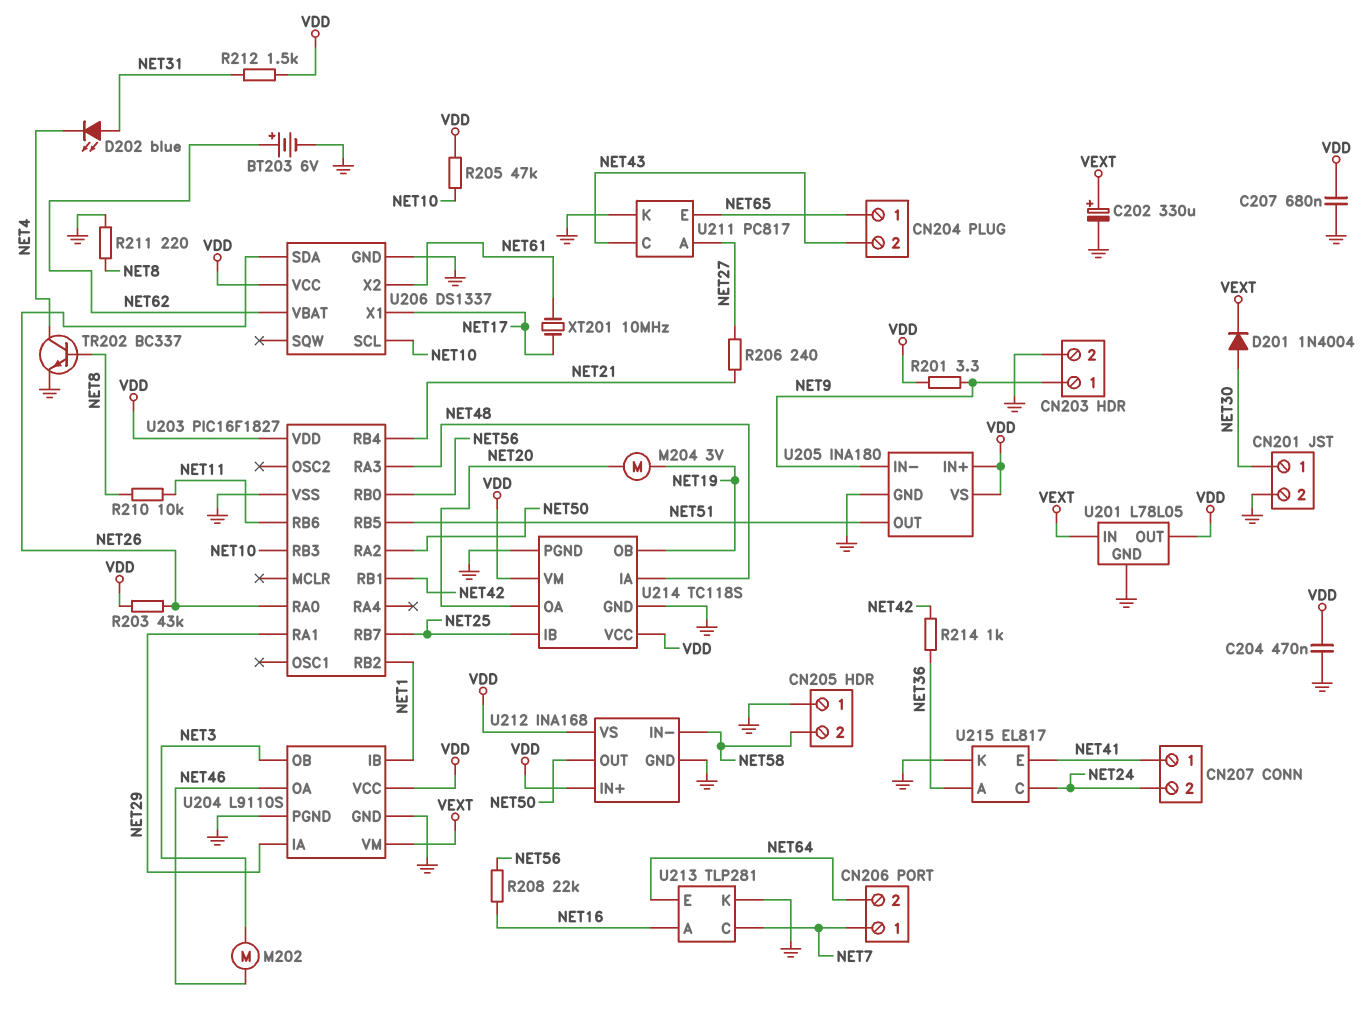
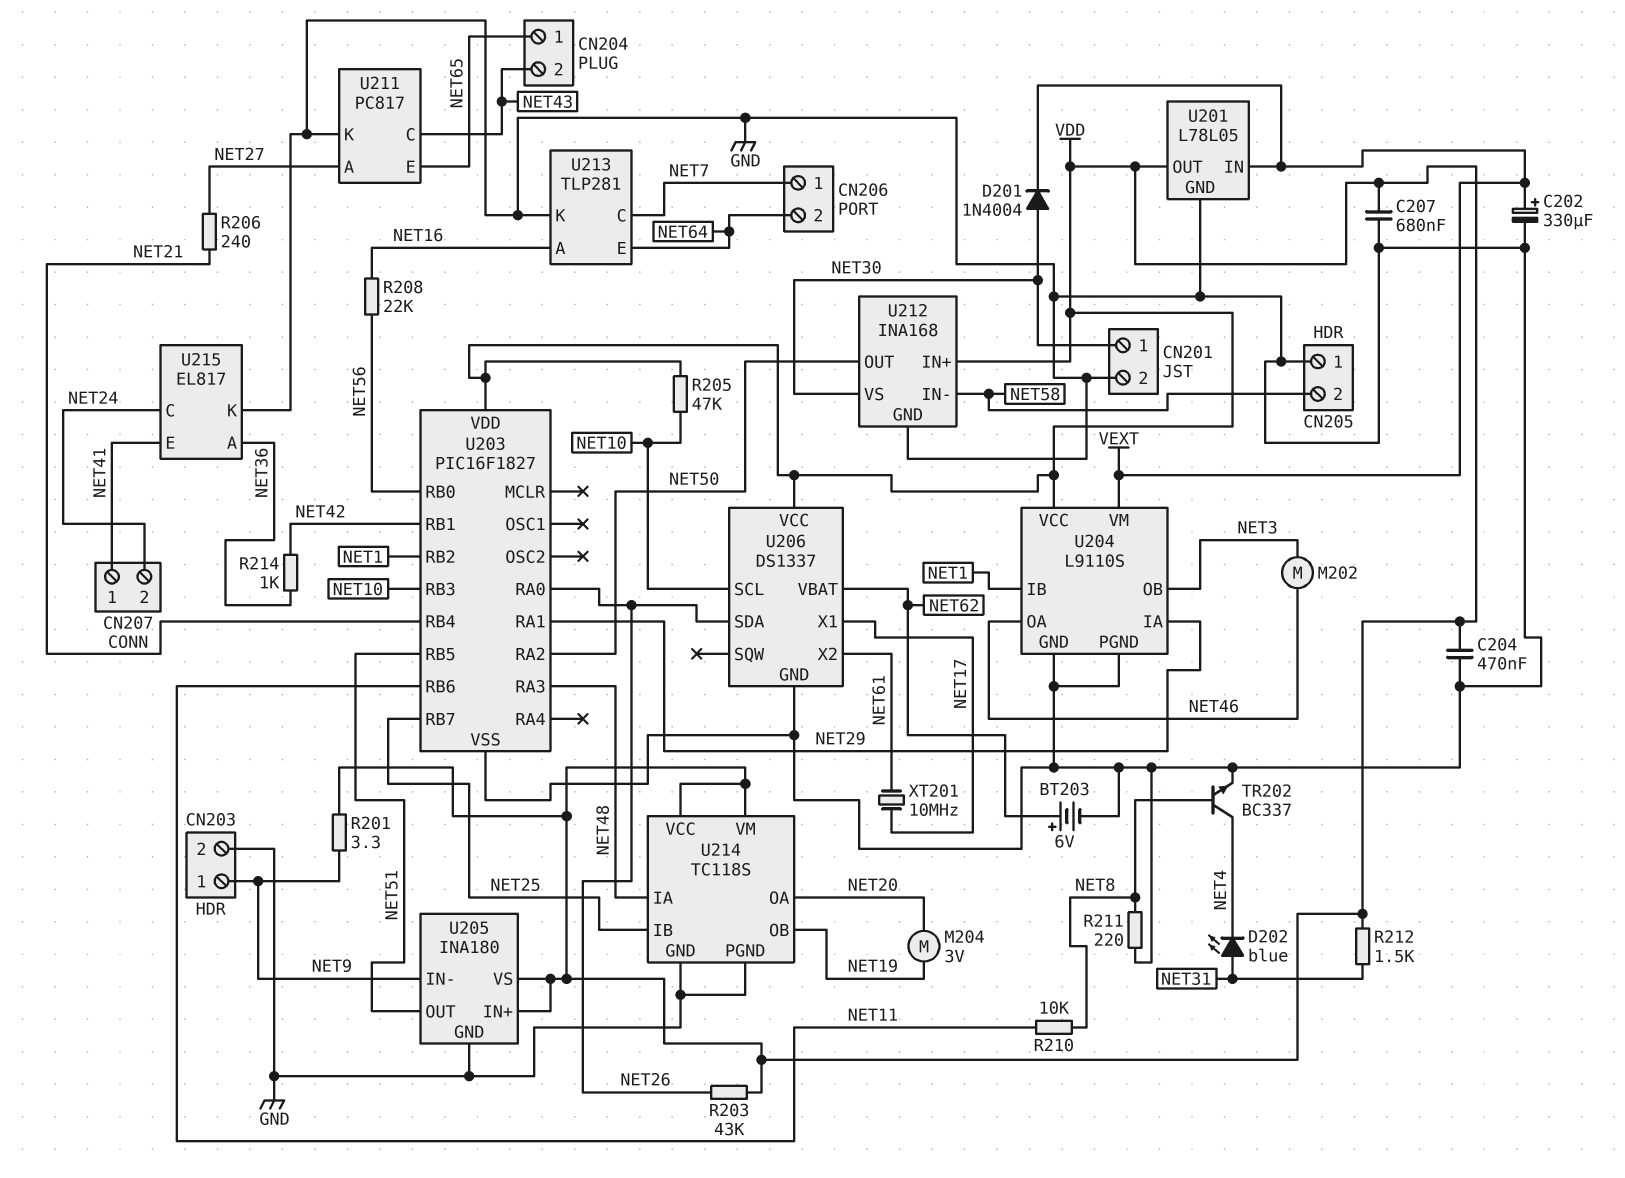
U212 pin VS: VDD -> NET30

